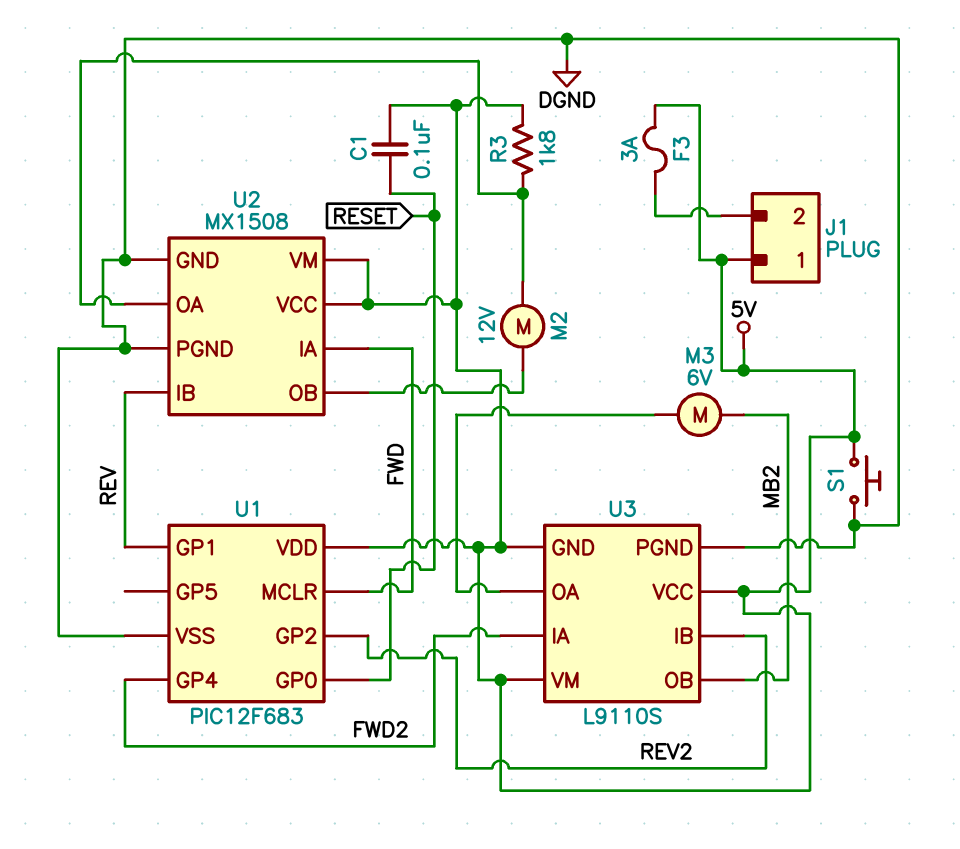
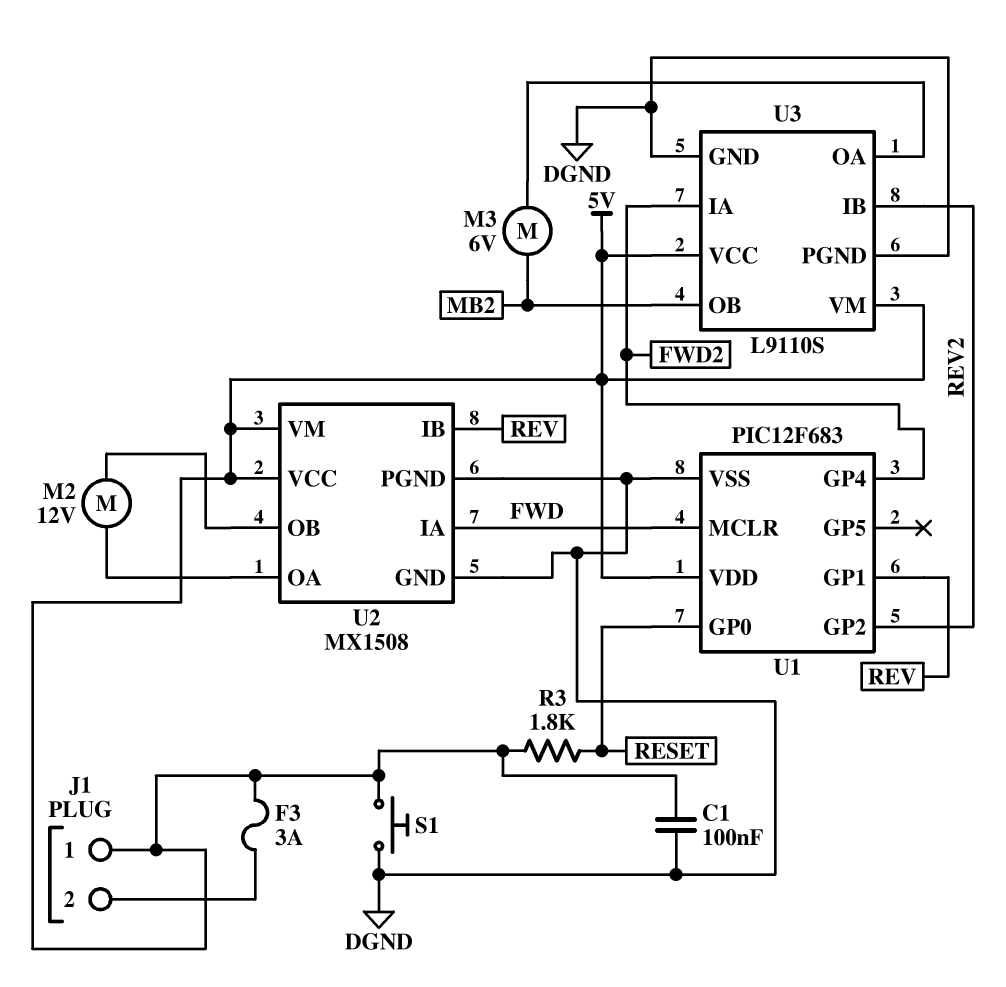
C1: 100nF (5V, RESET) -> 100nF (5V, DGND)
R3: 1.8k (5V, U2/OA) -> 1.8k (5V, RESET)
U3 pin GND: 5V -> DGND

